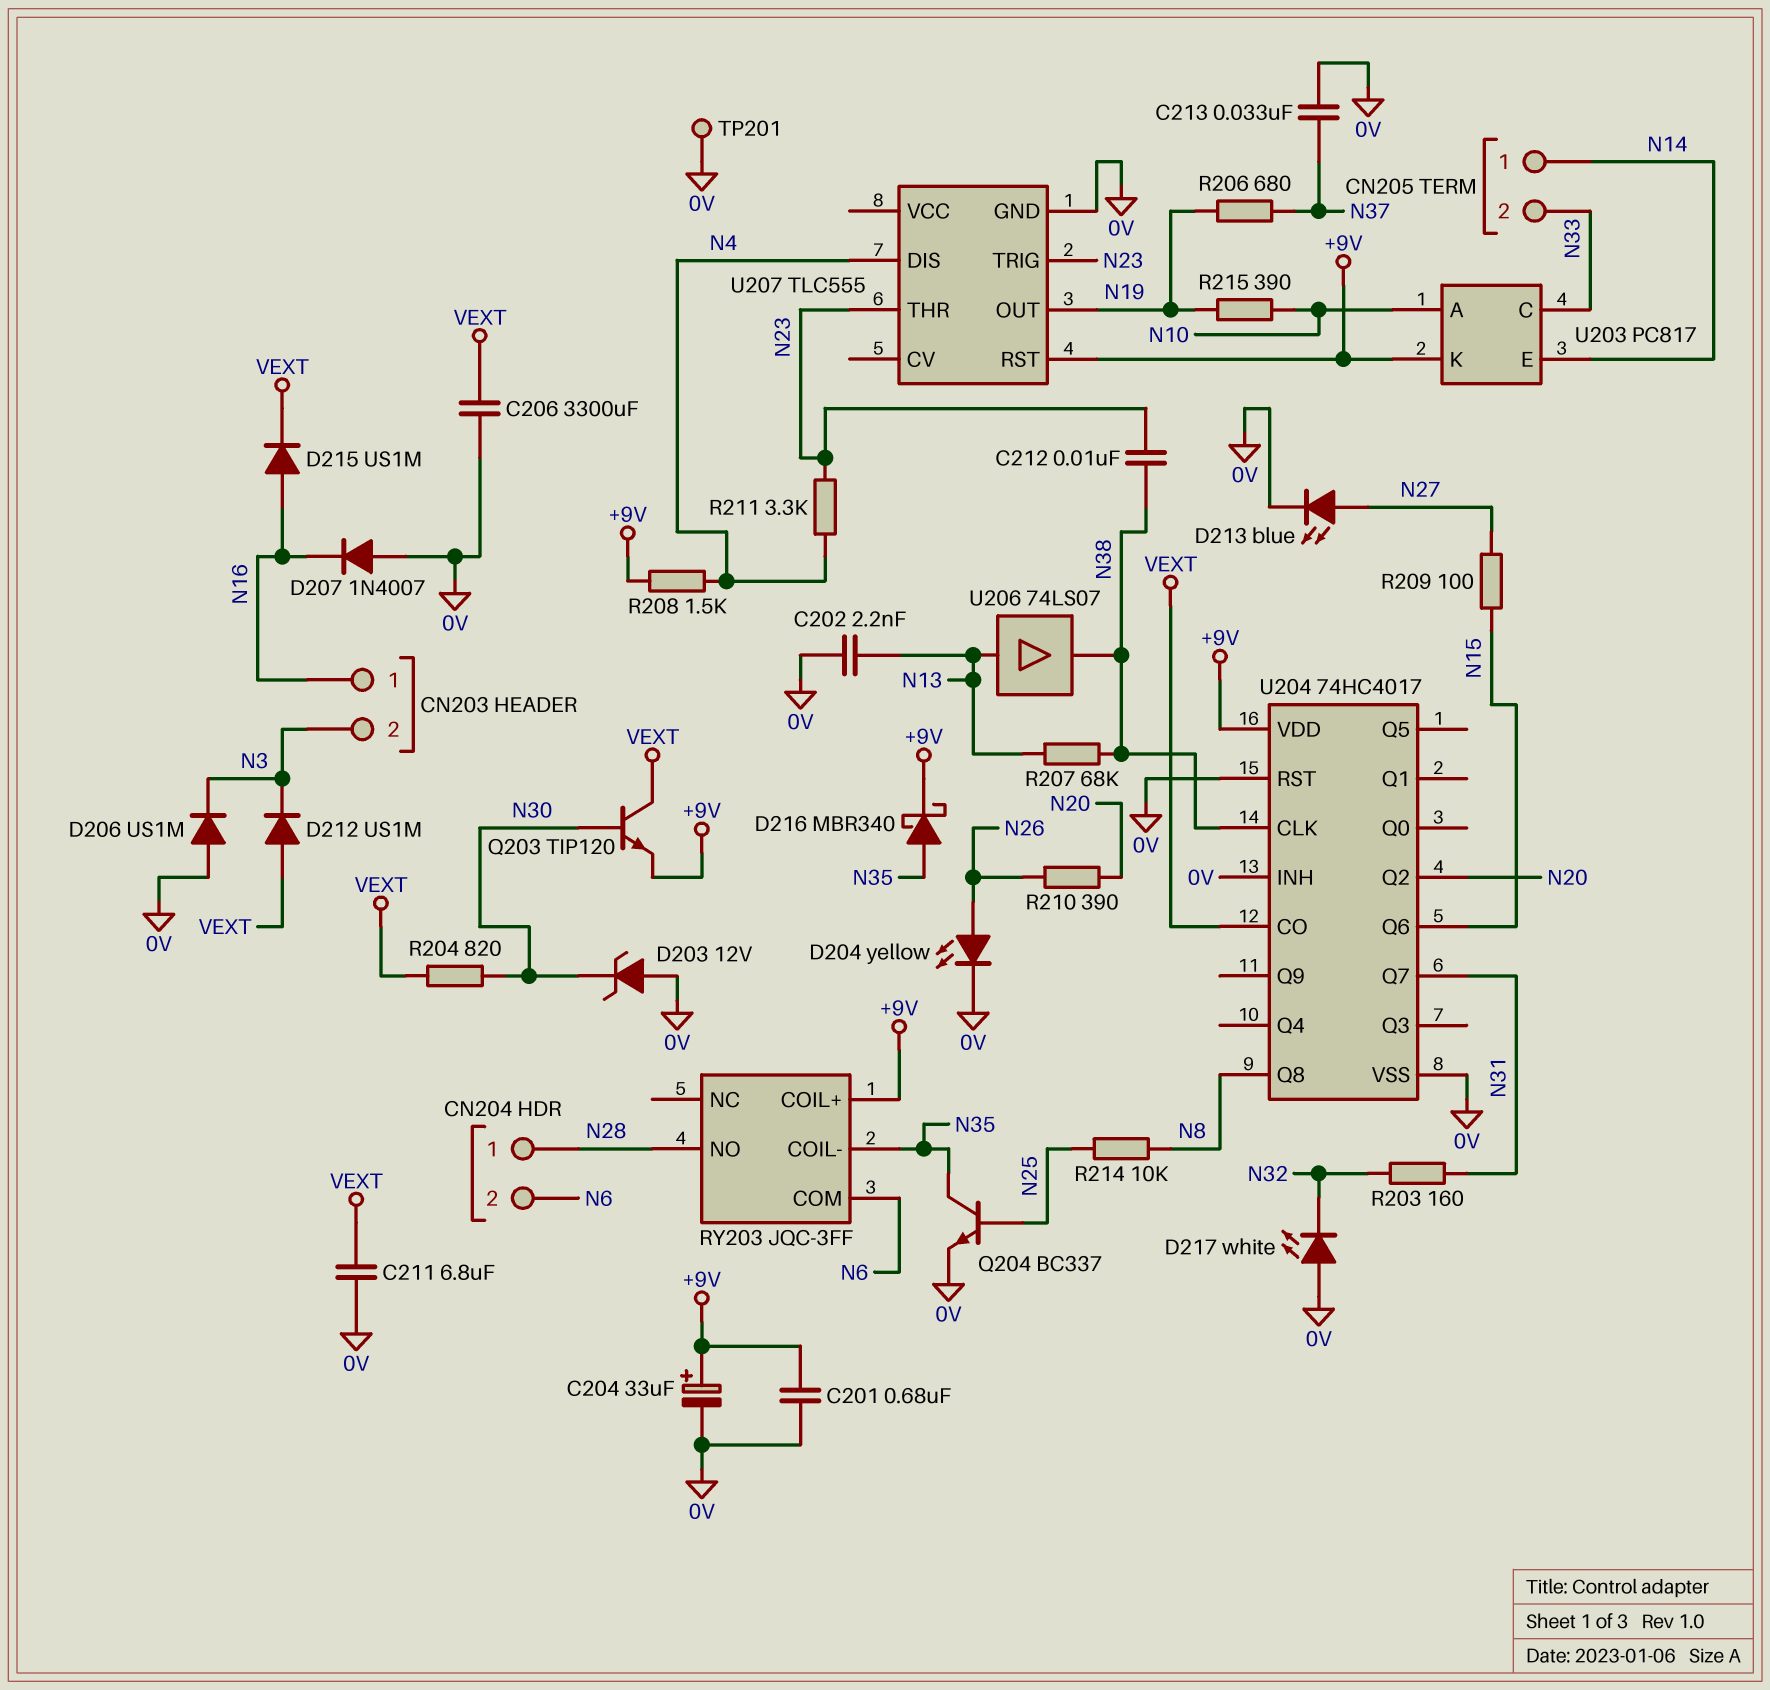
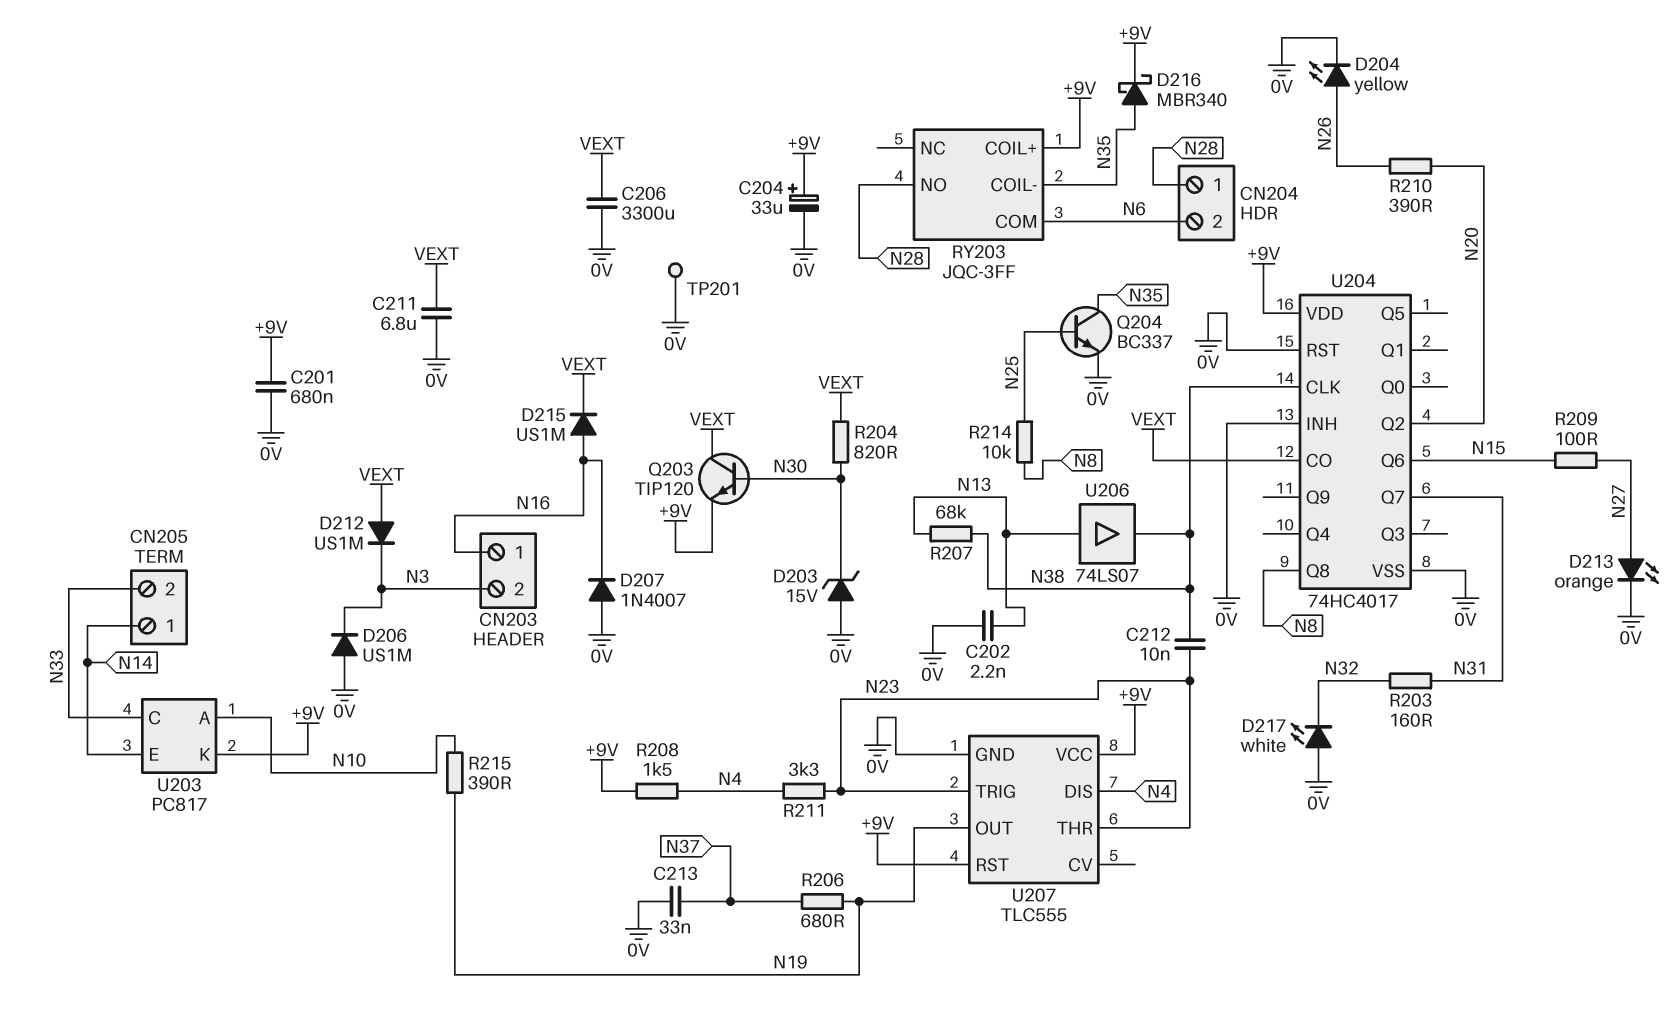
D203: zener 12V (A 0V, K N30) -> zener 15V (A 0V, K N30)
D213: LED blue (A N27, K 0V) -> LED orange (A N27, K 0V)
U207 pin VCC: none -> +9V

